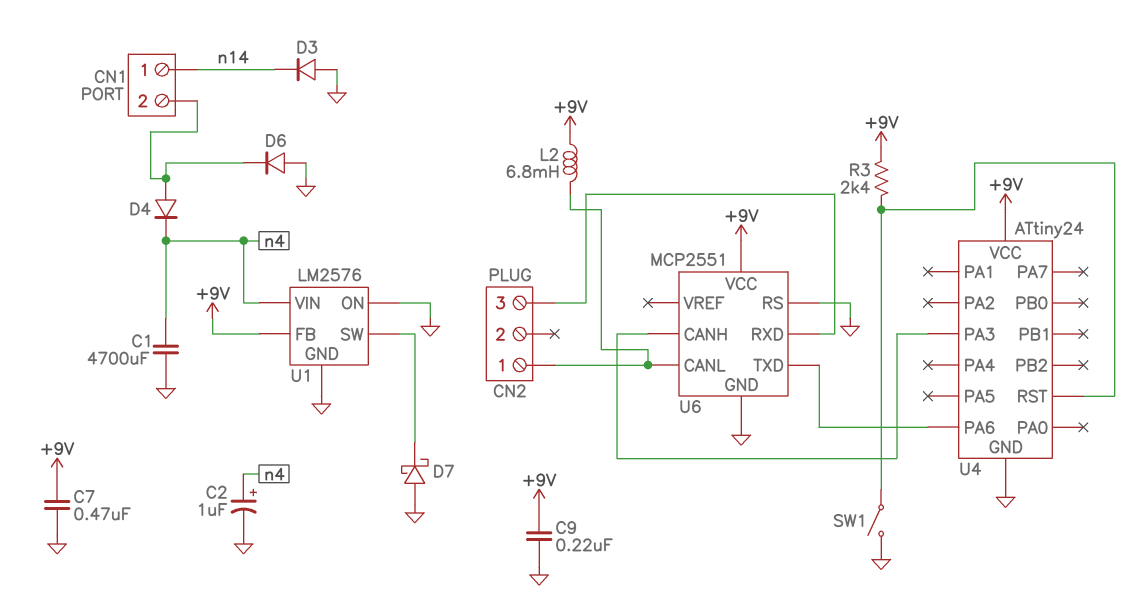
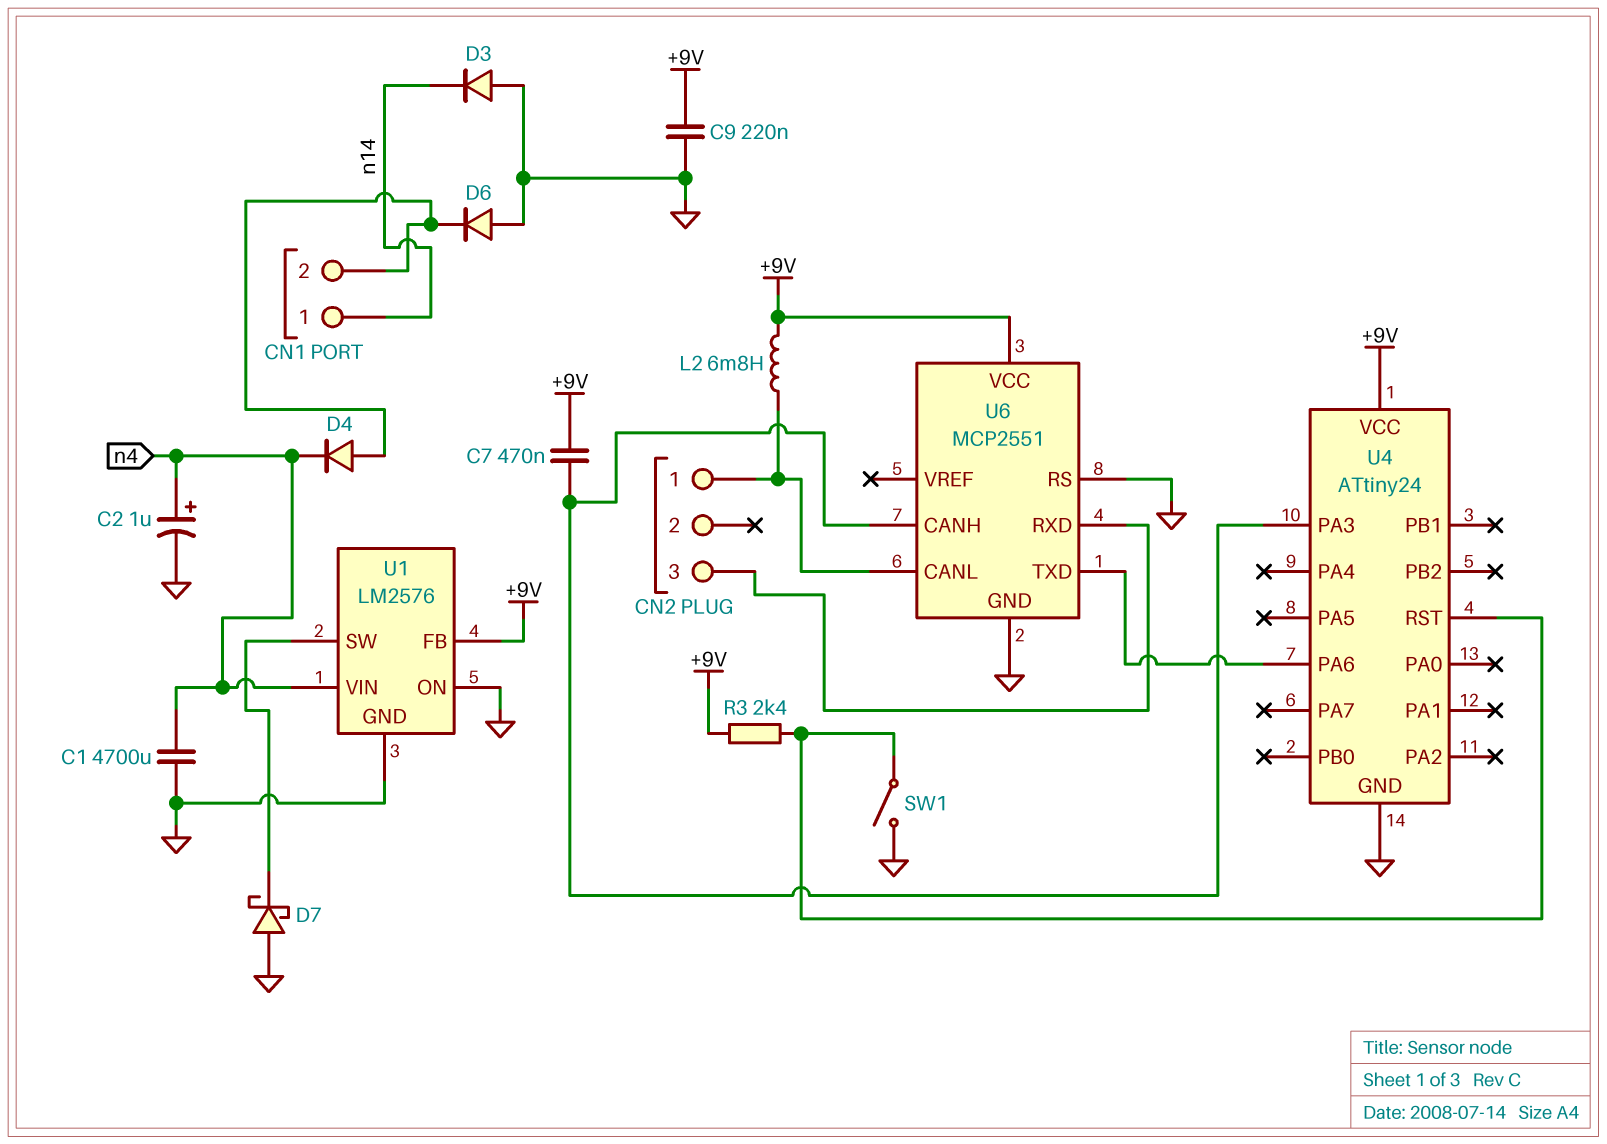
C7: 470nF (+9V, GND) -> 470nF (+9V, U4/PA3)

